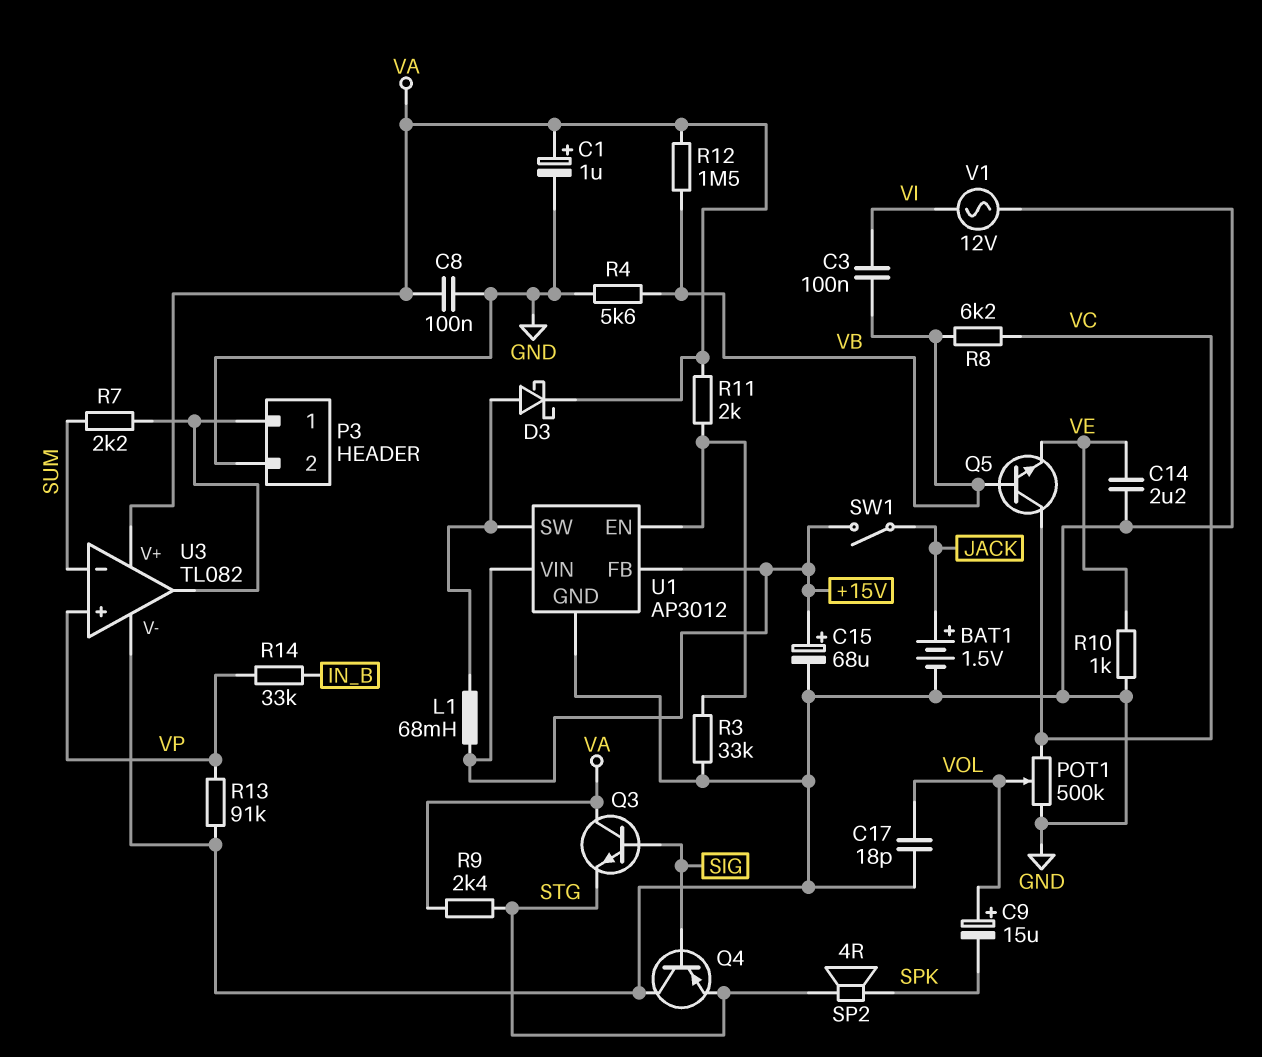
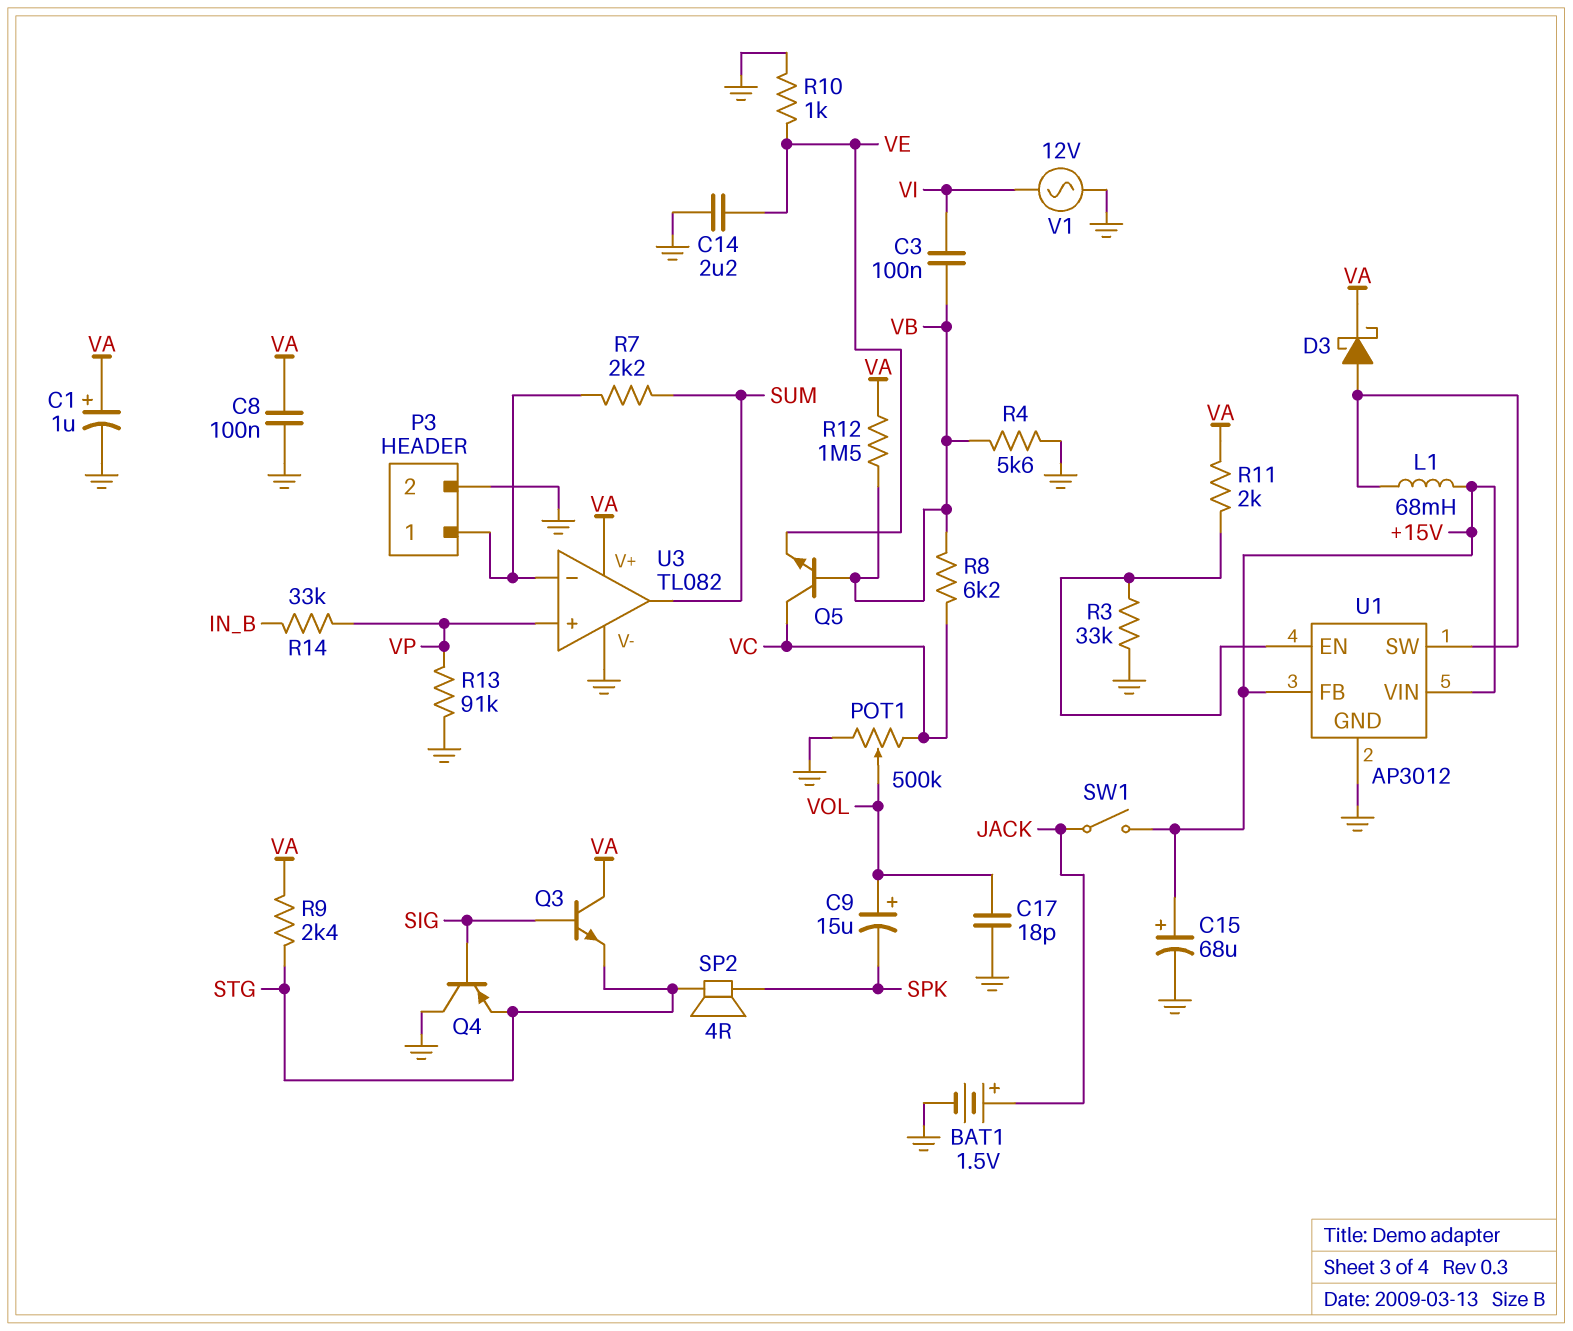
U3 pin in-: SUM -> P3/1
U3 pin out: P3/1 -> SUM

